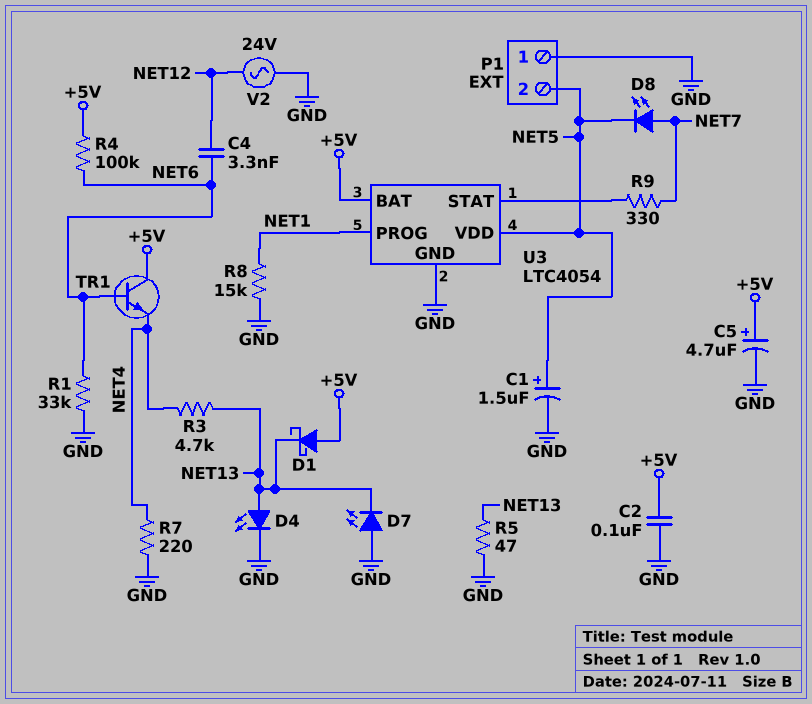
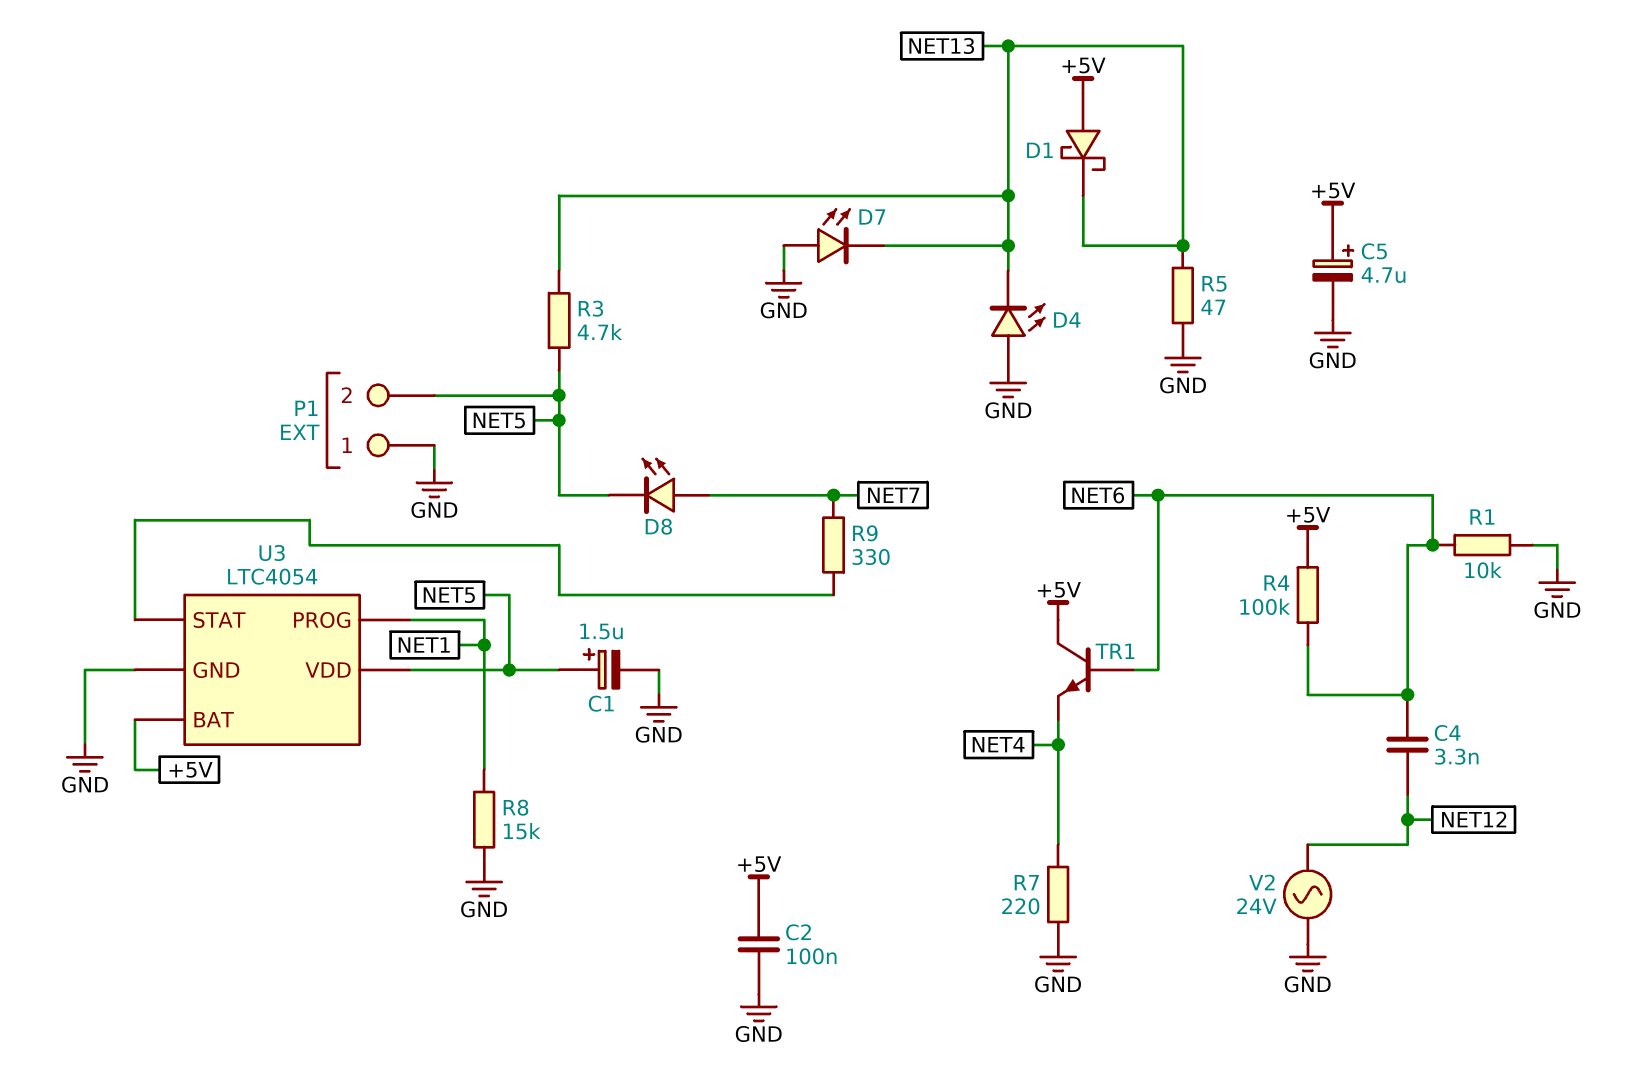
D4: LED (A NET13, K GND) -> LED (A GND, K NET13)
R1: 33k (GND, NET6) -> 10k (GND, NET6)
R3: 4.7k (NET4, NET13) -> 4.7k (NET5, NET13)

